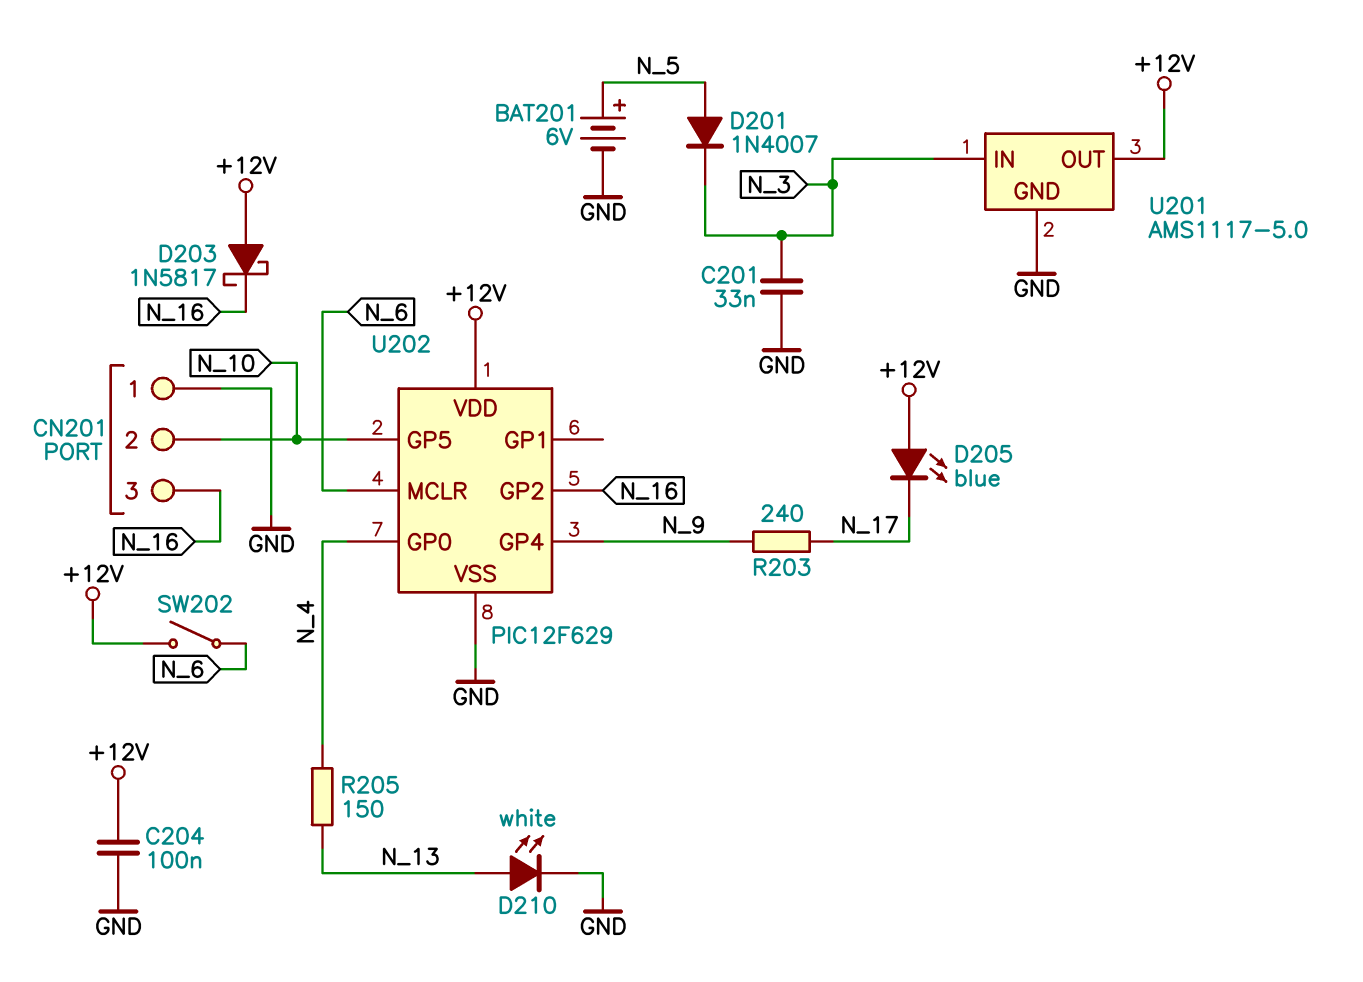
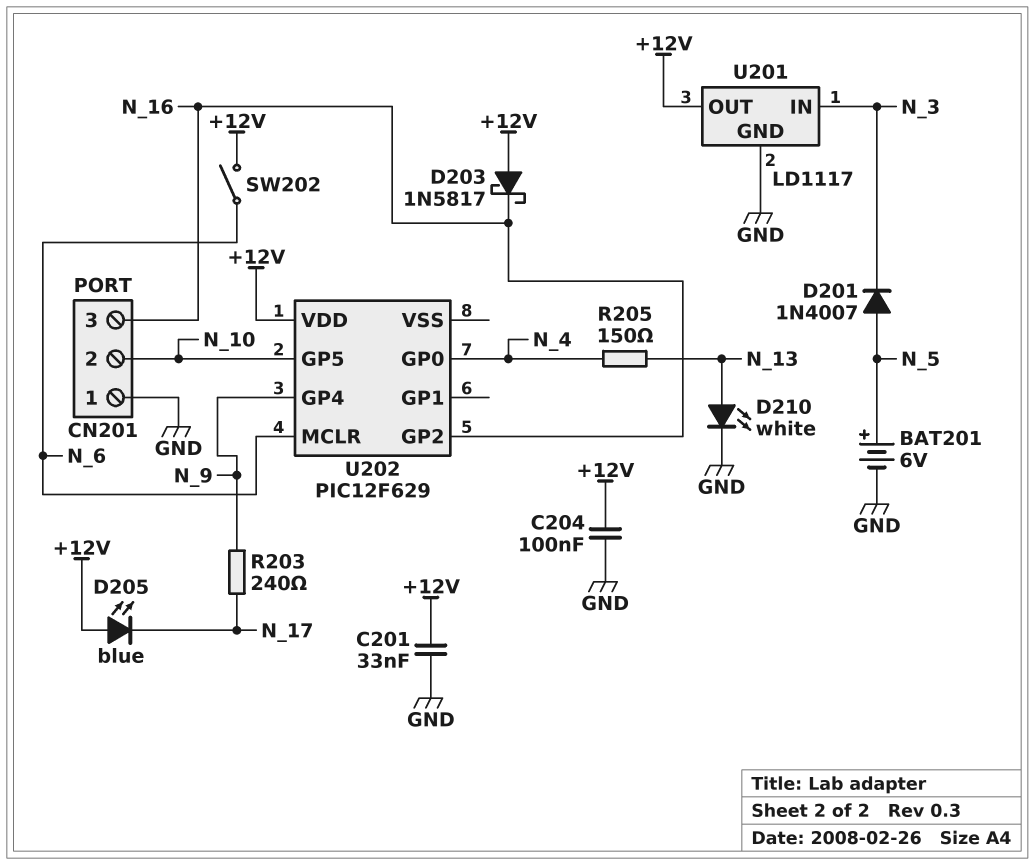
C201: 33nF (GND, N_3) -> 33nF (+12V, GND)
U201: AMS1117-5.0 -> LD1117
U202 pin VSS: GND -> none

